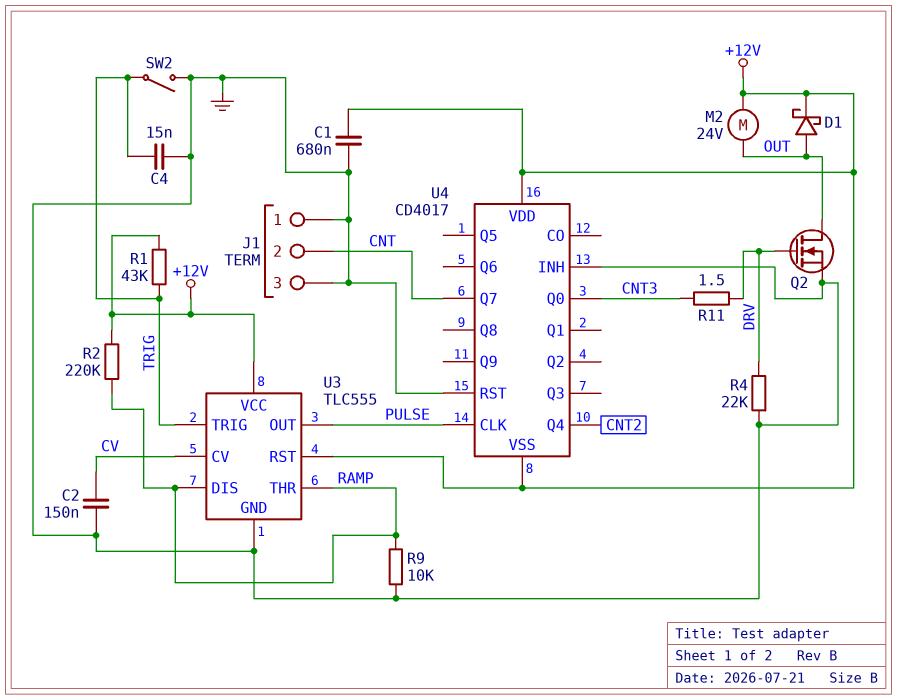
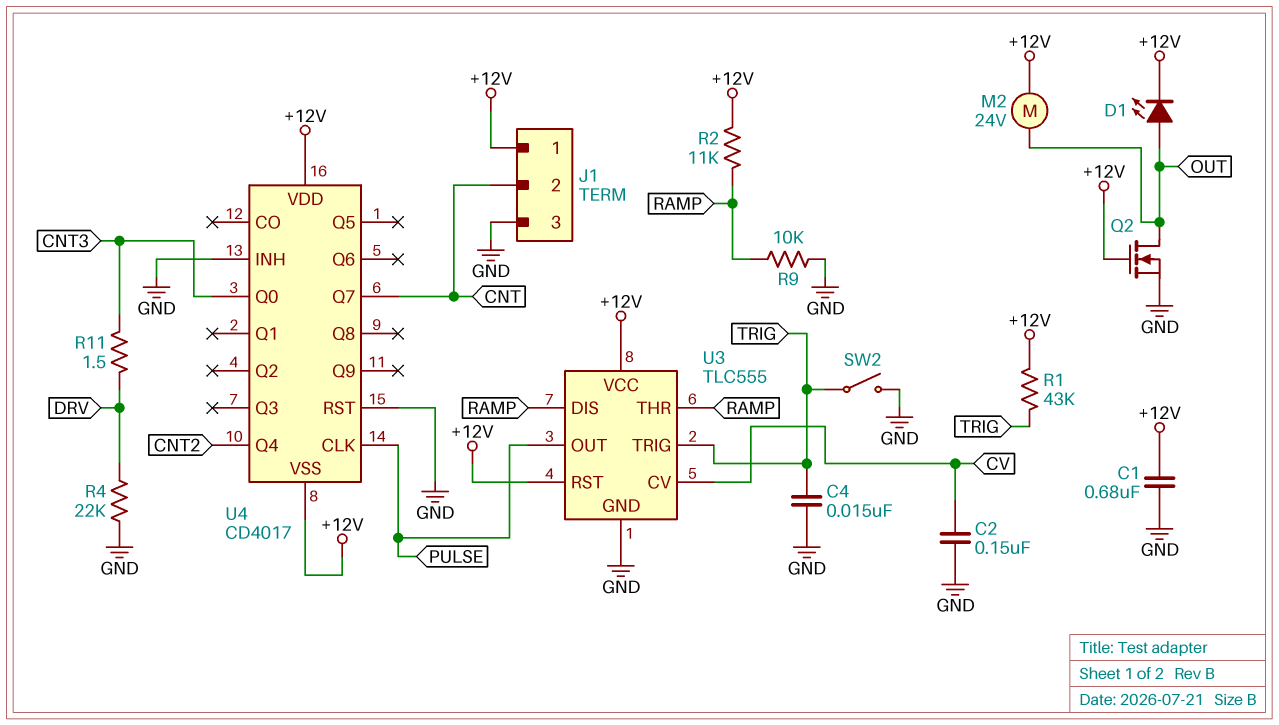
D1: schottky (A OUT, K +12V) -> LED (A OUT, K +12V)
J1 pin 1: GND -> +12V
Q2: NMOS (G DRV, D OUT, S GND) -> NMOS (G +12V, D OUT, S GND)
R2: 220k (+12V, RAMP) -> 11k (+12V, RAMP)

